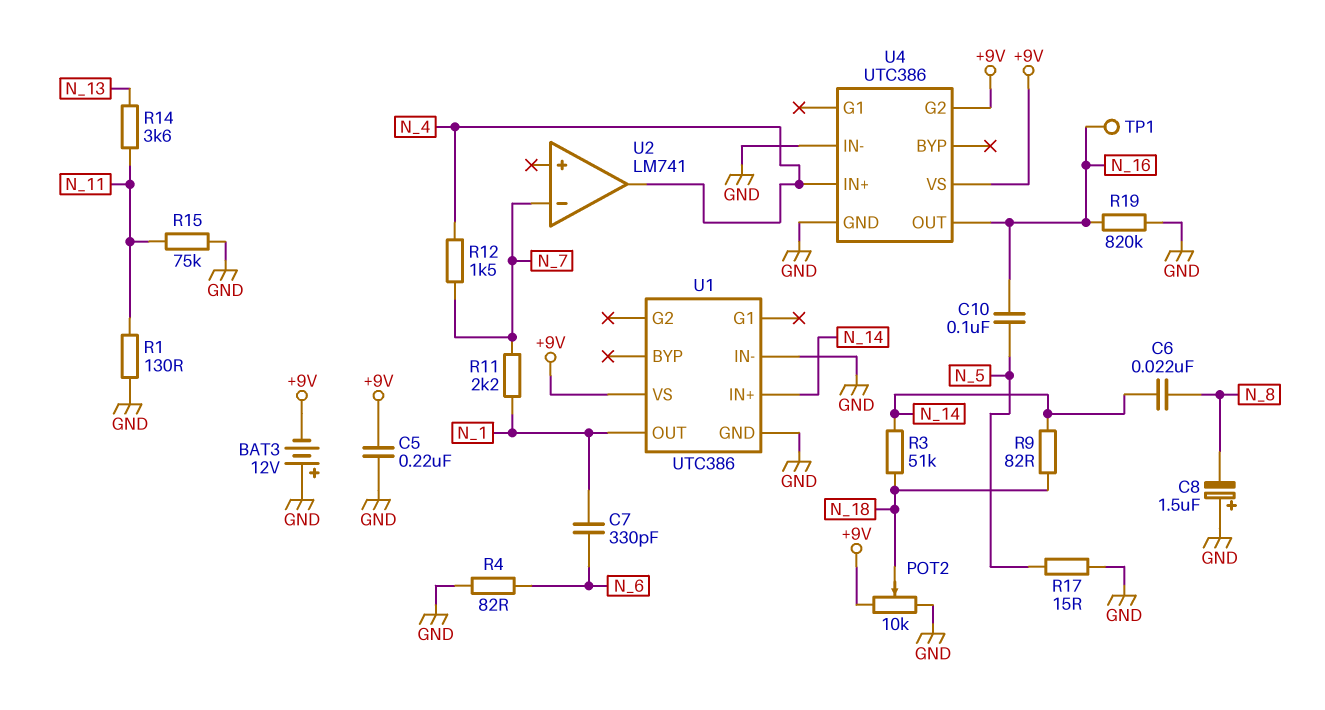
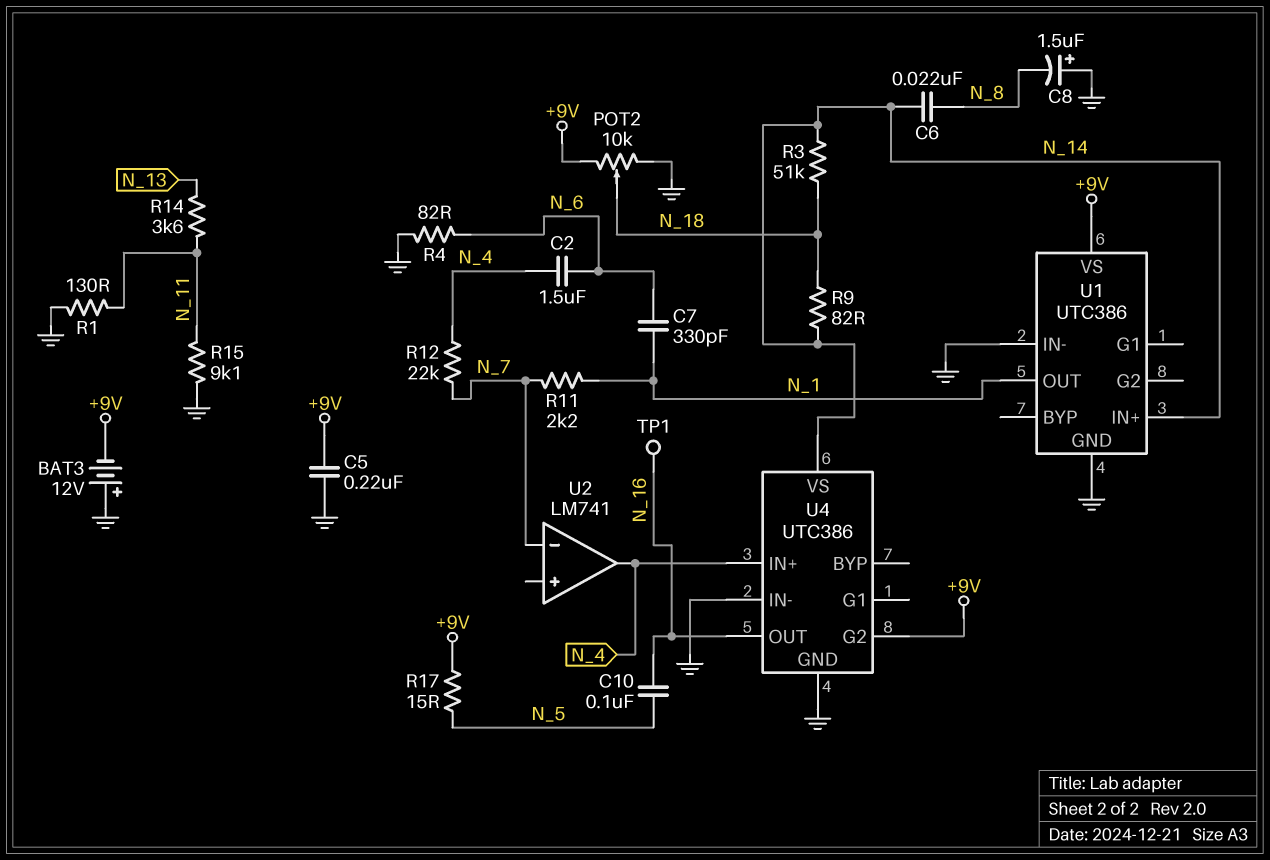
C2: none -> 1.5uF (N_4, N_6)
R12: 1.5k (N_4, N_7) -> 22k (N_4, N_7)
R15: 75k (GND, N_11) -> 9.1k (GND, N_11)
R17: 15 (GND, N_5) -> 15 (+9V, N_5)
R19: 820k (GND, N_16) -> none
U4 pin VS: +9V -> N_14

